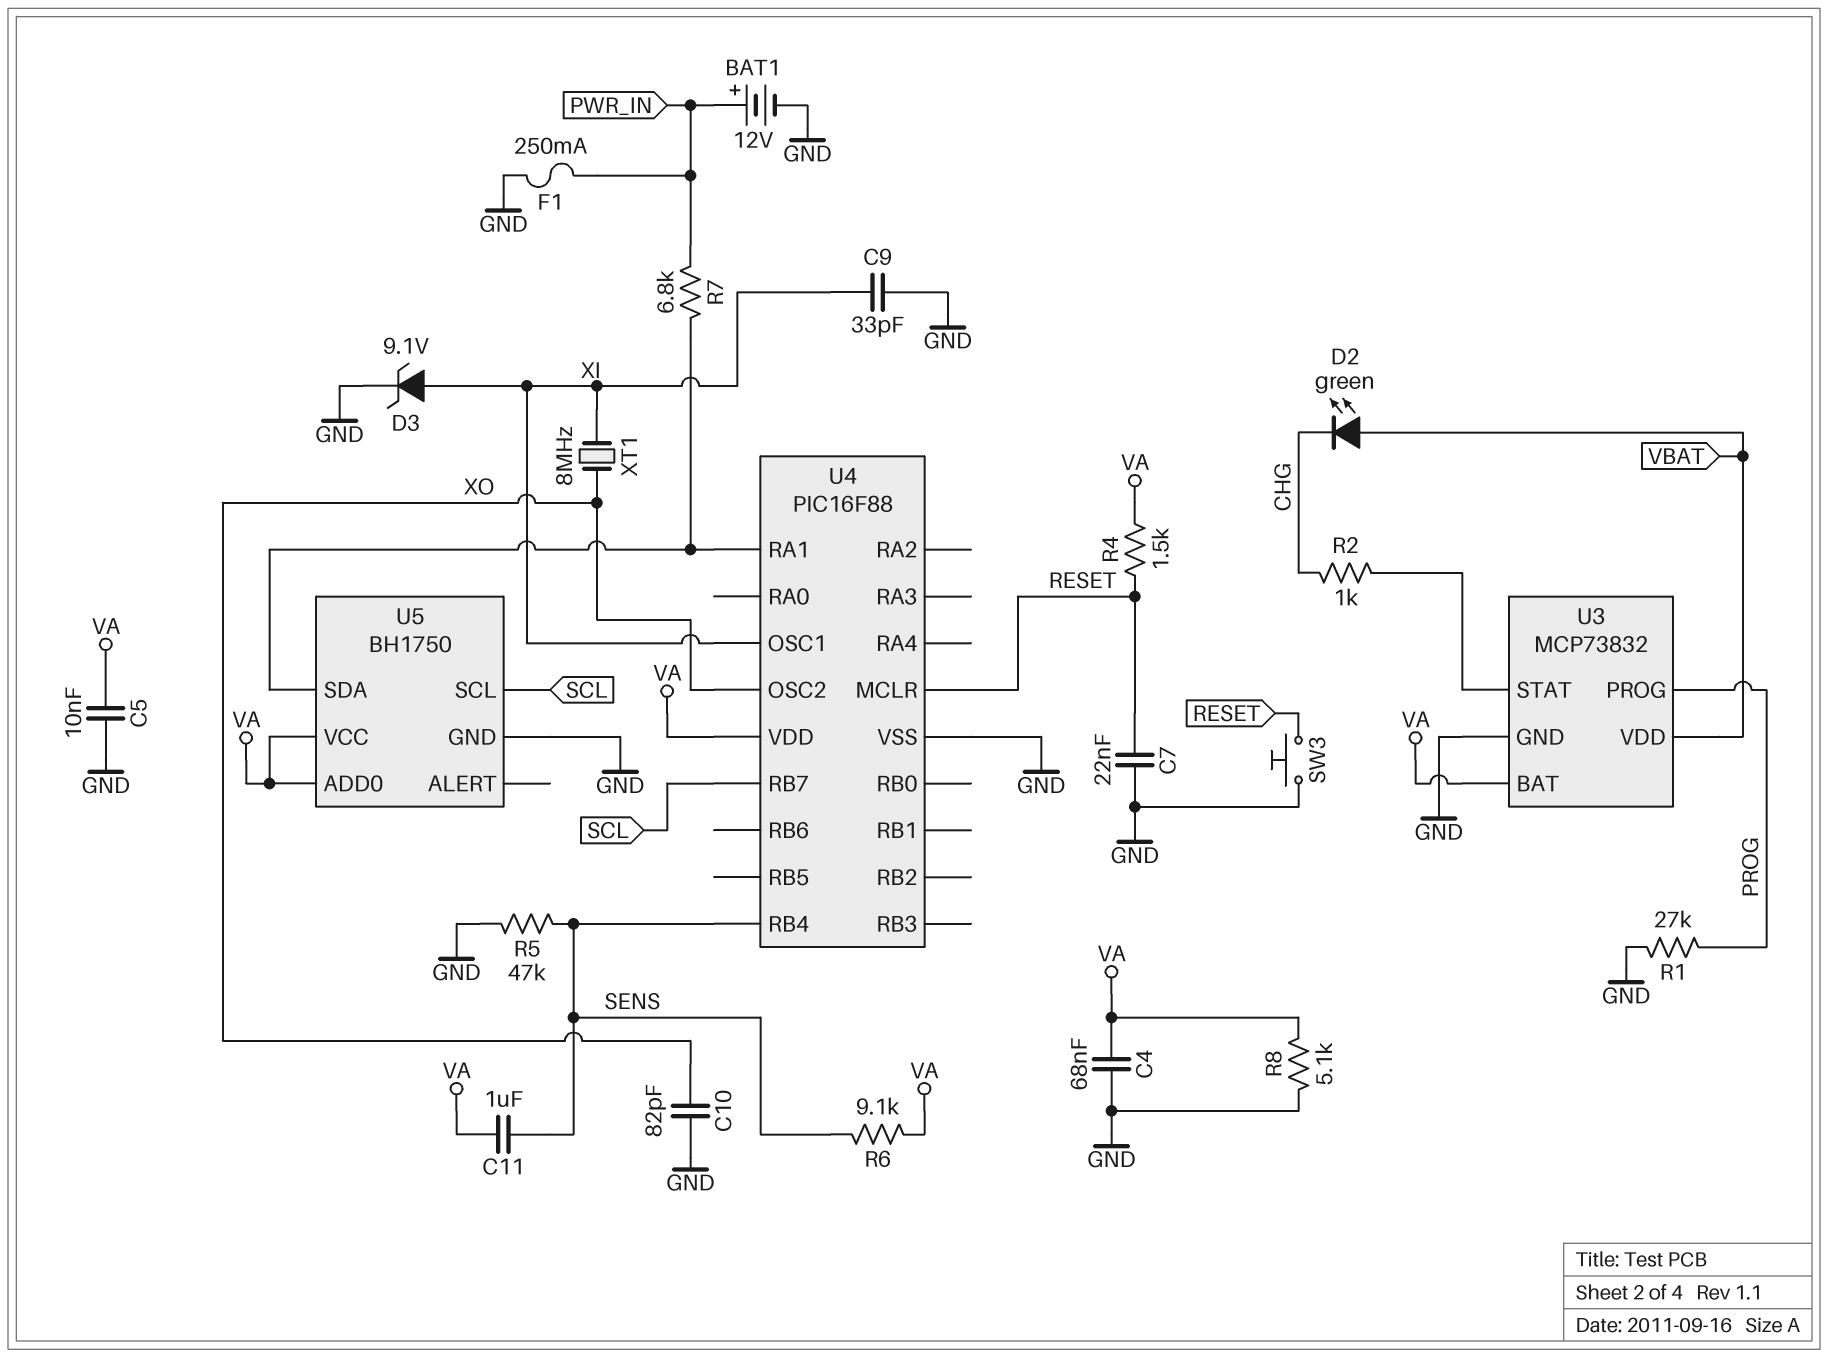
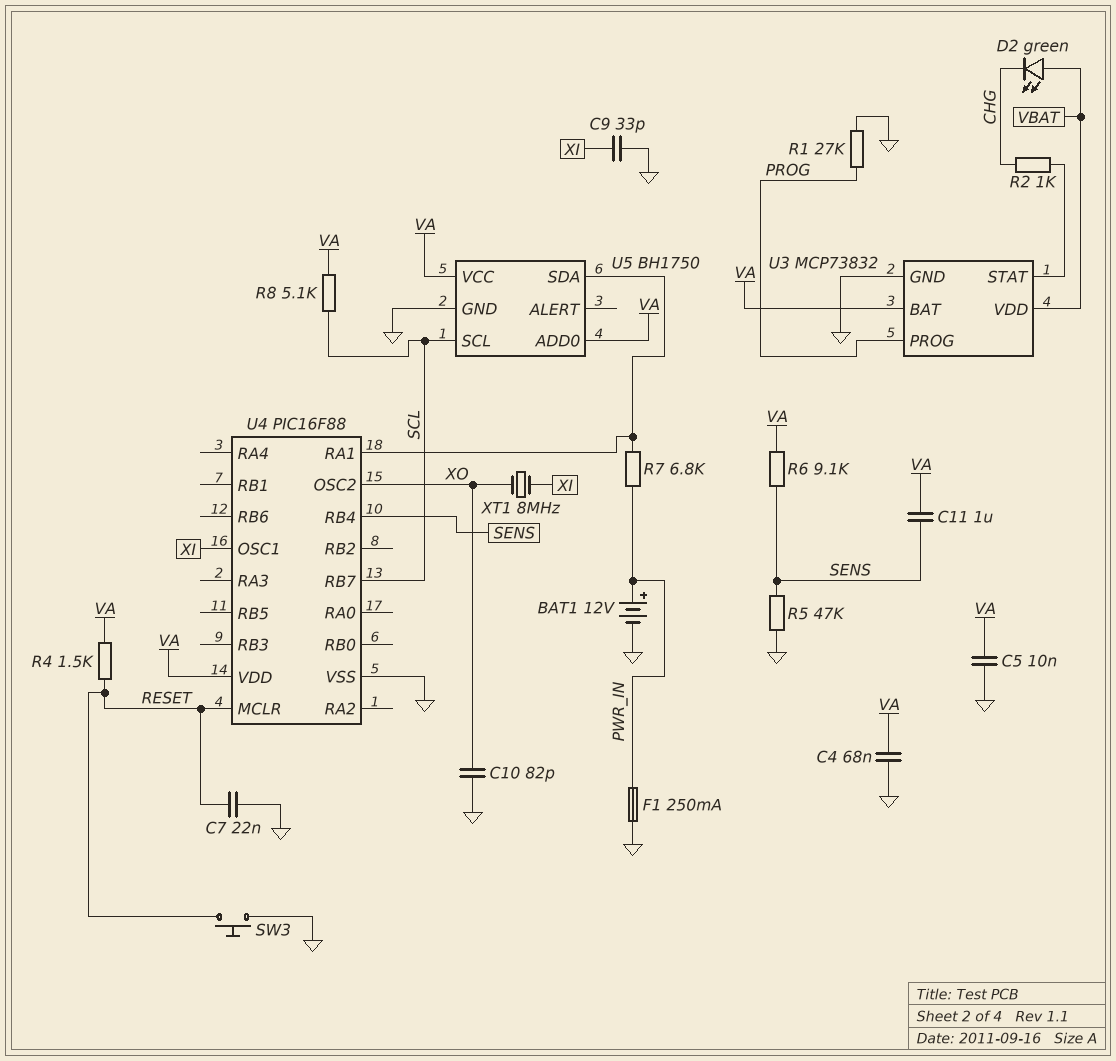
D3: zener 9.1V (A XI, K GND) -> none
R8: 5.1k (GND, VA) -> 5.1k (SCL, VA)

